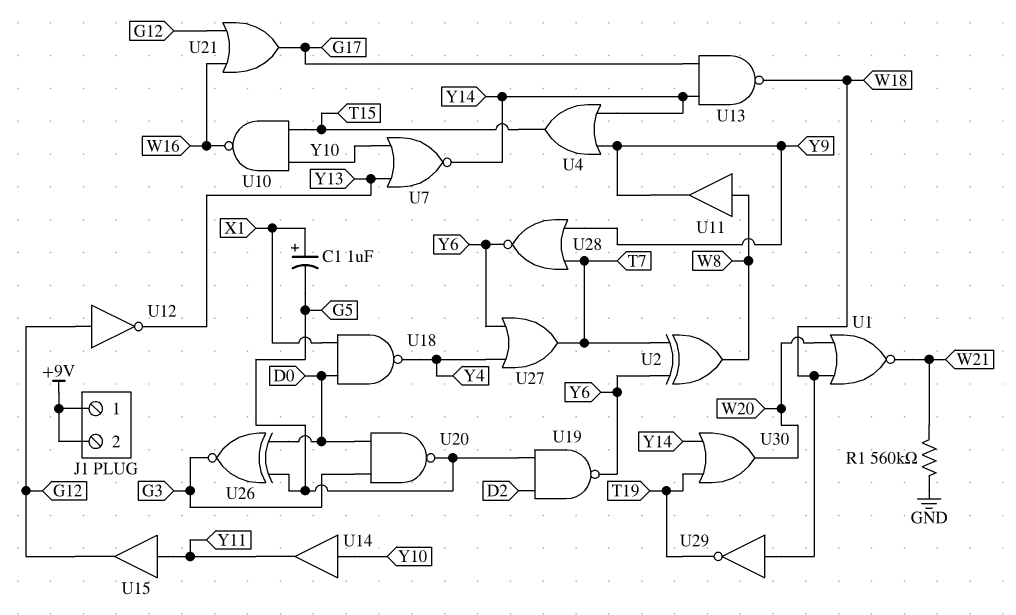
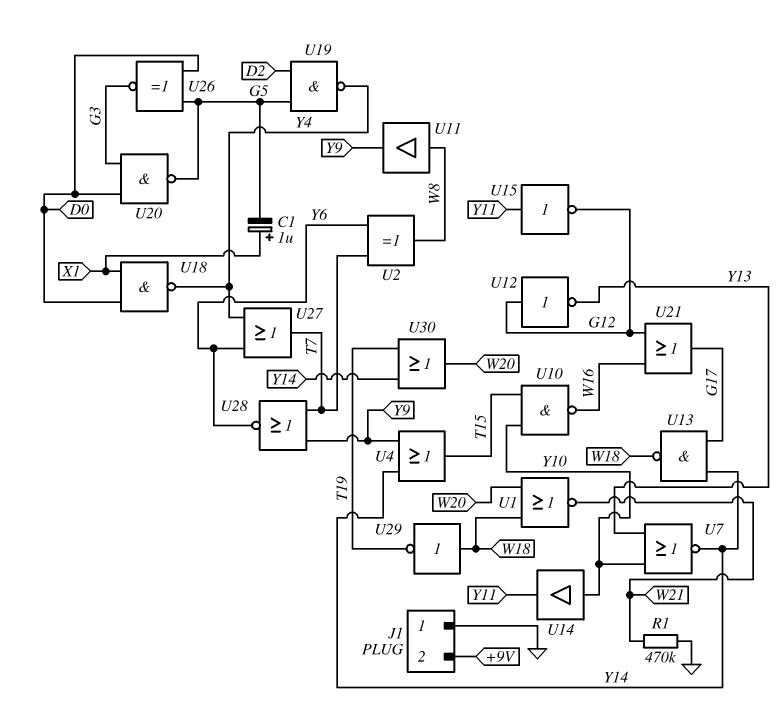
J1 pin 1: +9V -> GND
R1: 560k (GND, W21) -> 470k (GND, W21)
U15: buffer (in Y11, out G12) -> NOT (in Y11, out G12)
U19: NAND (in D2, in G5, out Y6) -> NAND (in D2, in G5, out Y4)

